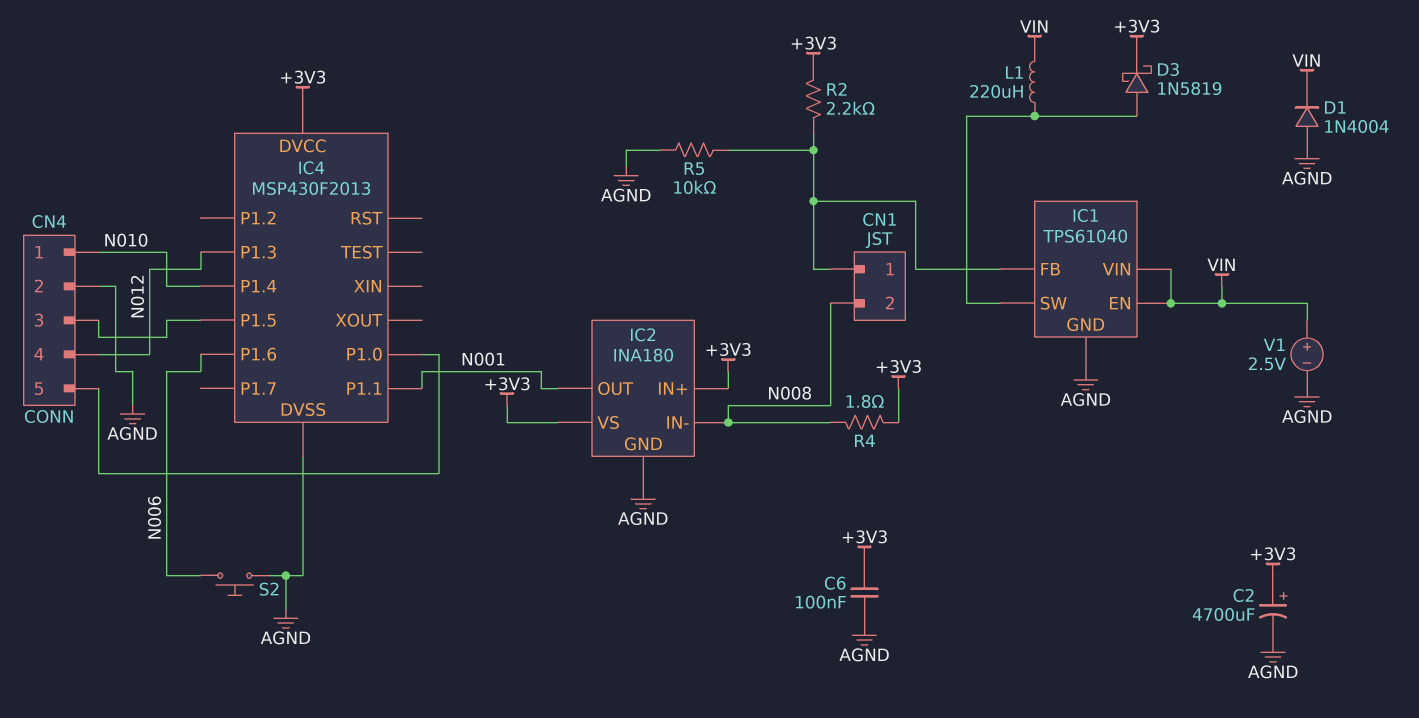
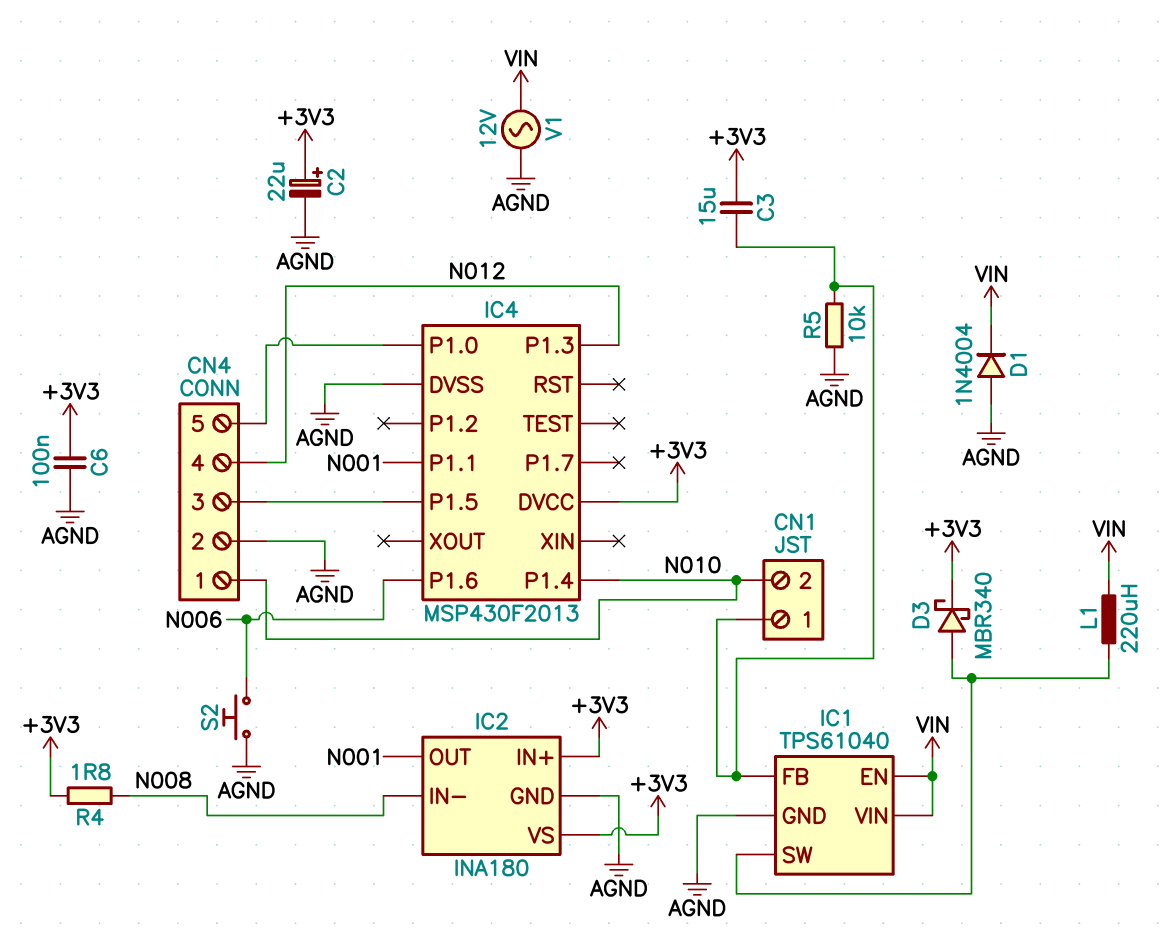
C2: 4700uF (plus +3V3, minus AGND) -> 22uF (plus +3V3, minus AGND)
C3: none -> 15uF (+3V3, CN1/1)
CN1 pin 2: N008 -> N010
D3: schottky 1N5819 (A IC1/SW, K +3V3) -> schottky MBR340 (A IC1/SW, K +3V3)
R2: 2.2k (+3V3, CN1/1) -> none
V1: 2.5V (plus VIN, minus AGND) -> AC 12V (AGND, VIN)

